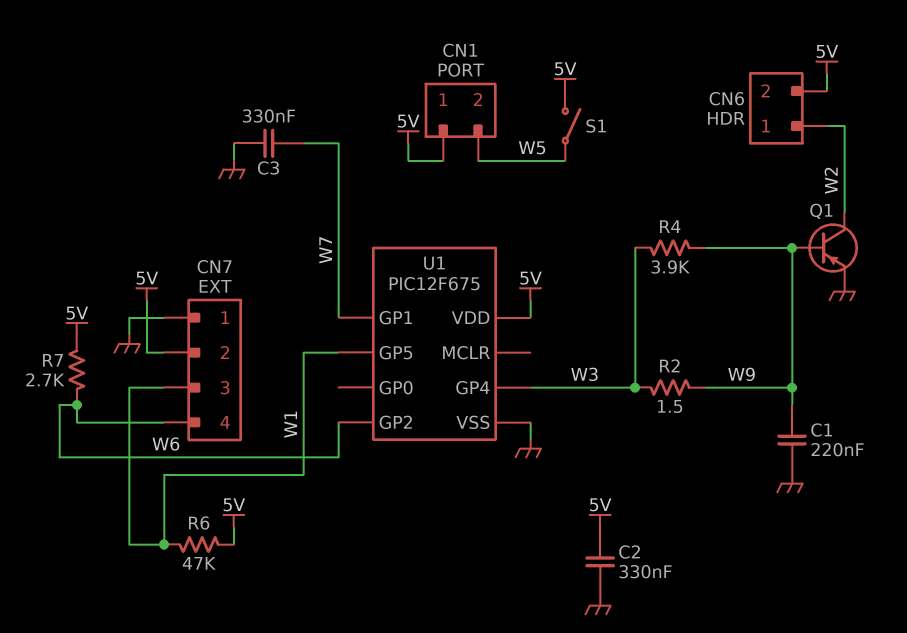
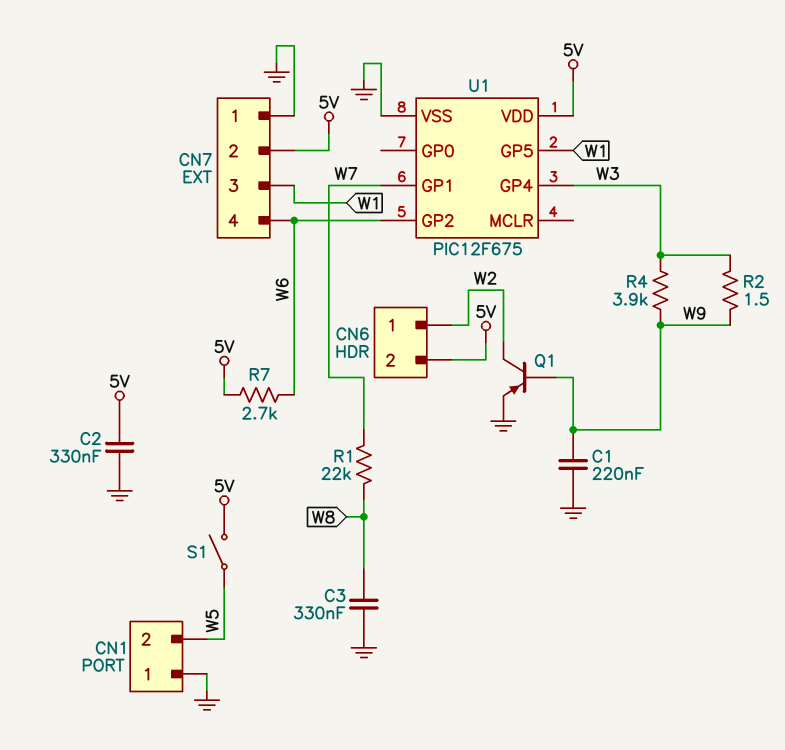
C3: 330nF (GND, W7) -> 330nF (GND, W8)
CN1 pin 1: 5V -> GND
R1: none -> 22k (W7, W8)
R6: 47k (5V, W1) -> none

